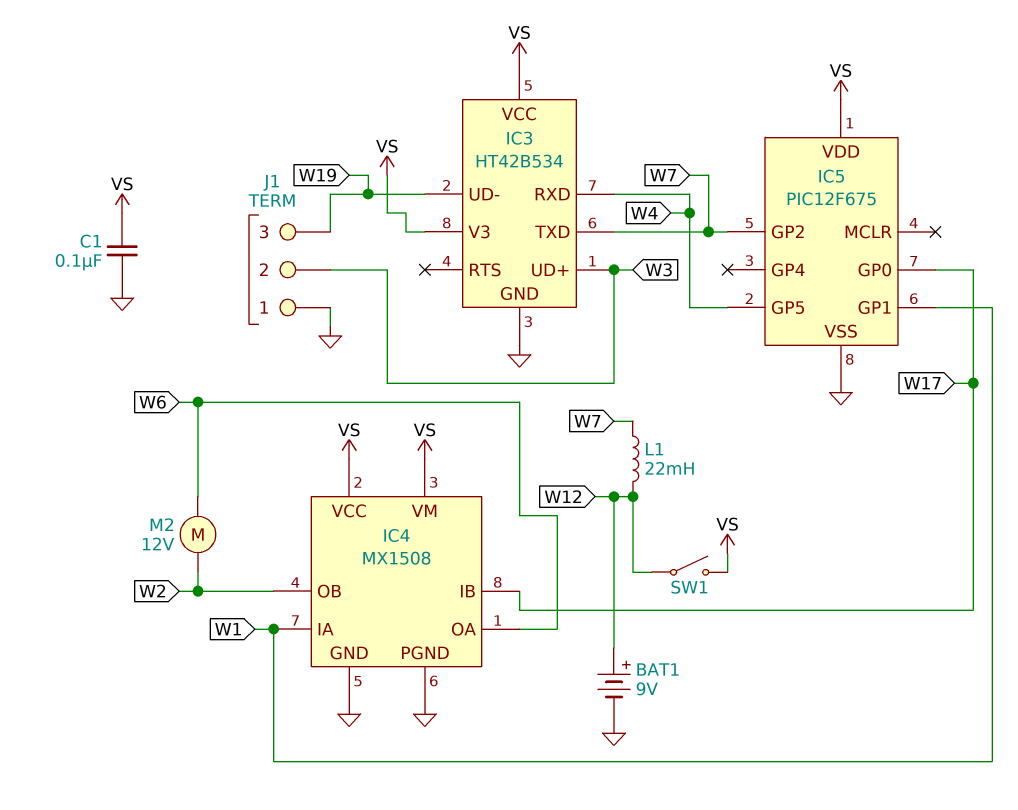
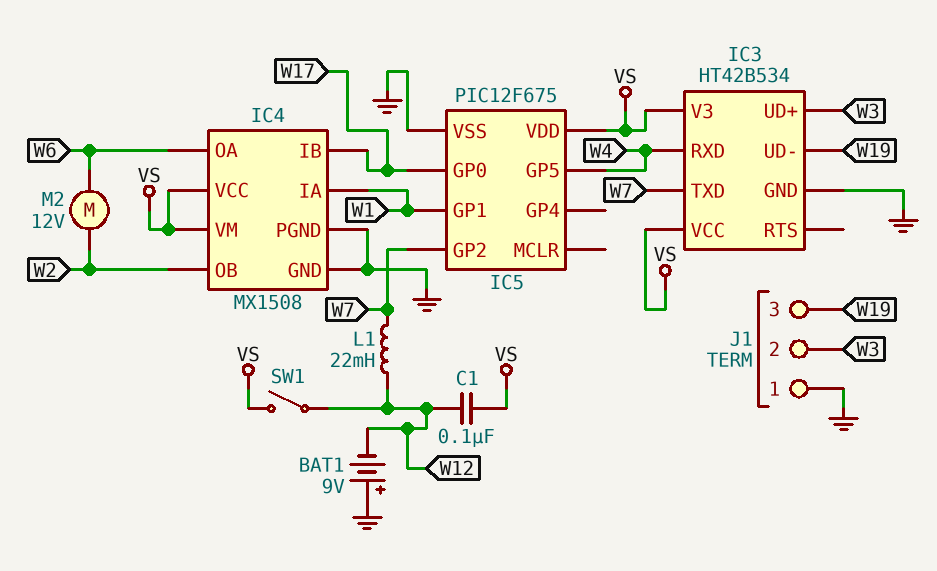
BAT1: 9V (plus W12, minus GND) -> 9V (plus GND, minus W12)
C1: 100nF (GND, VS) -> 100nF (VS, W12)

